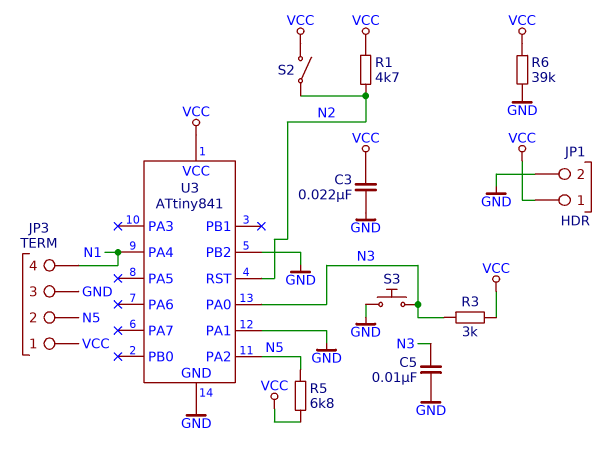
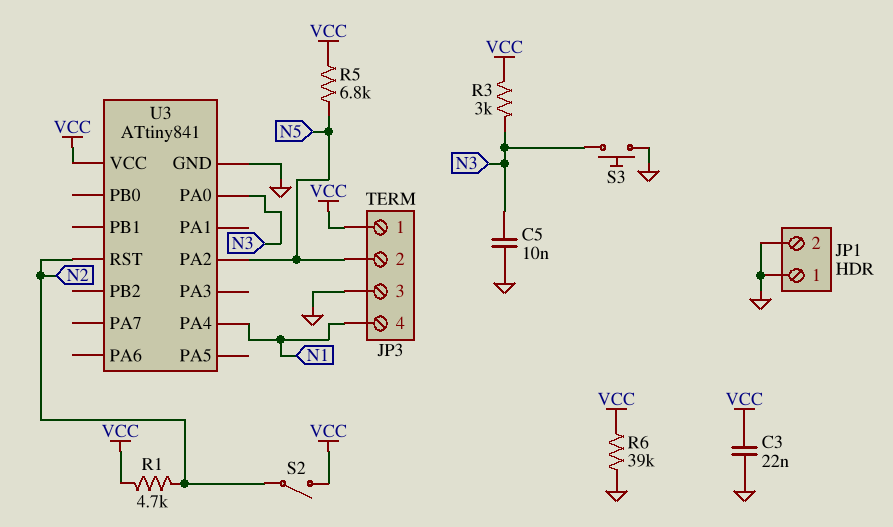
JP1 pin 1: VCC -> GND
U3 pin PA1: GND -> none
U3 pin PB2: GND -> none

